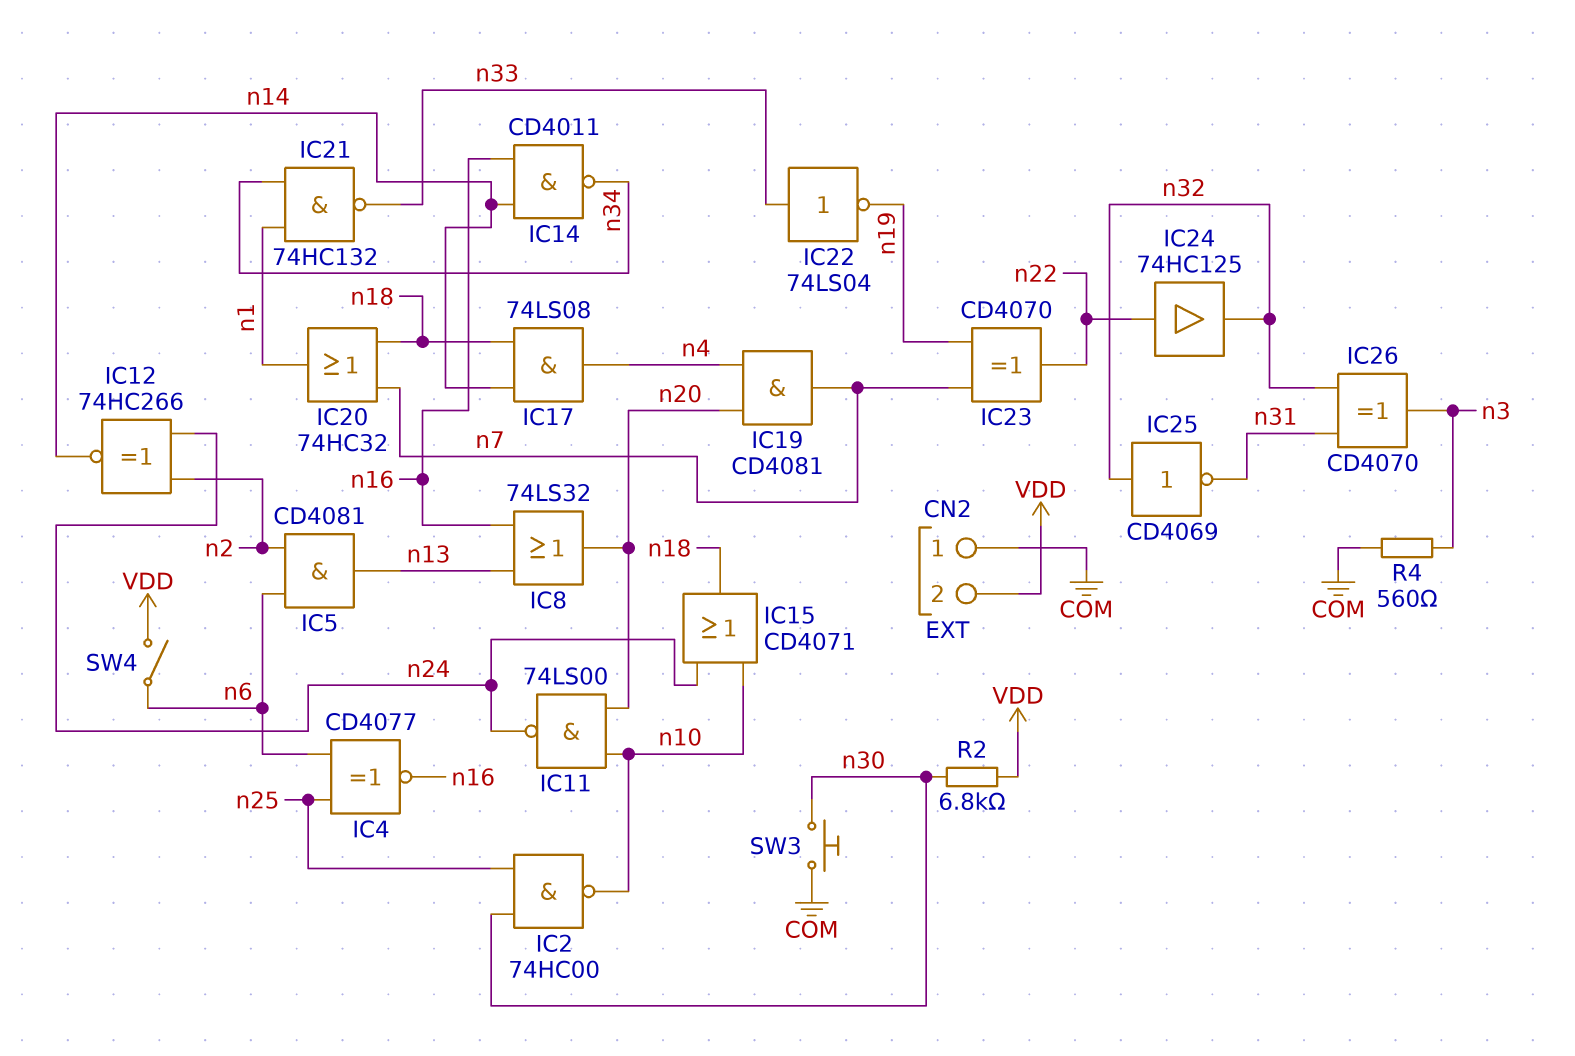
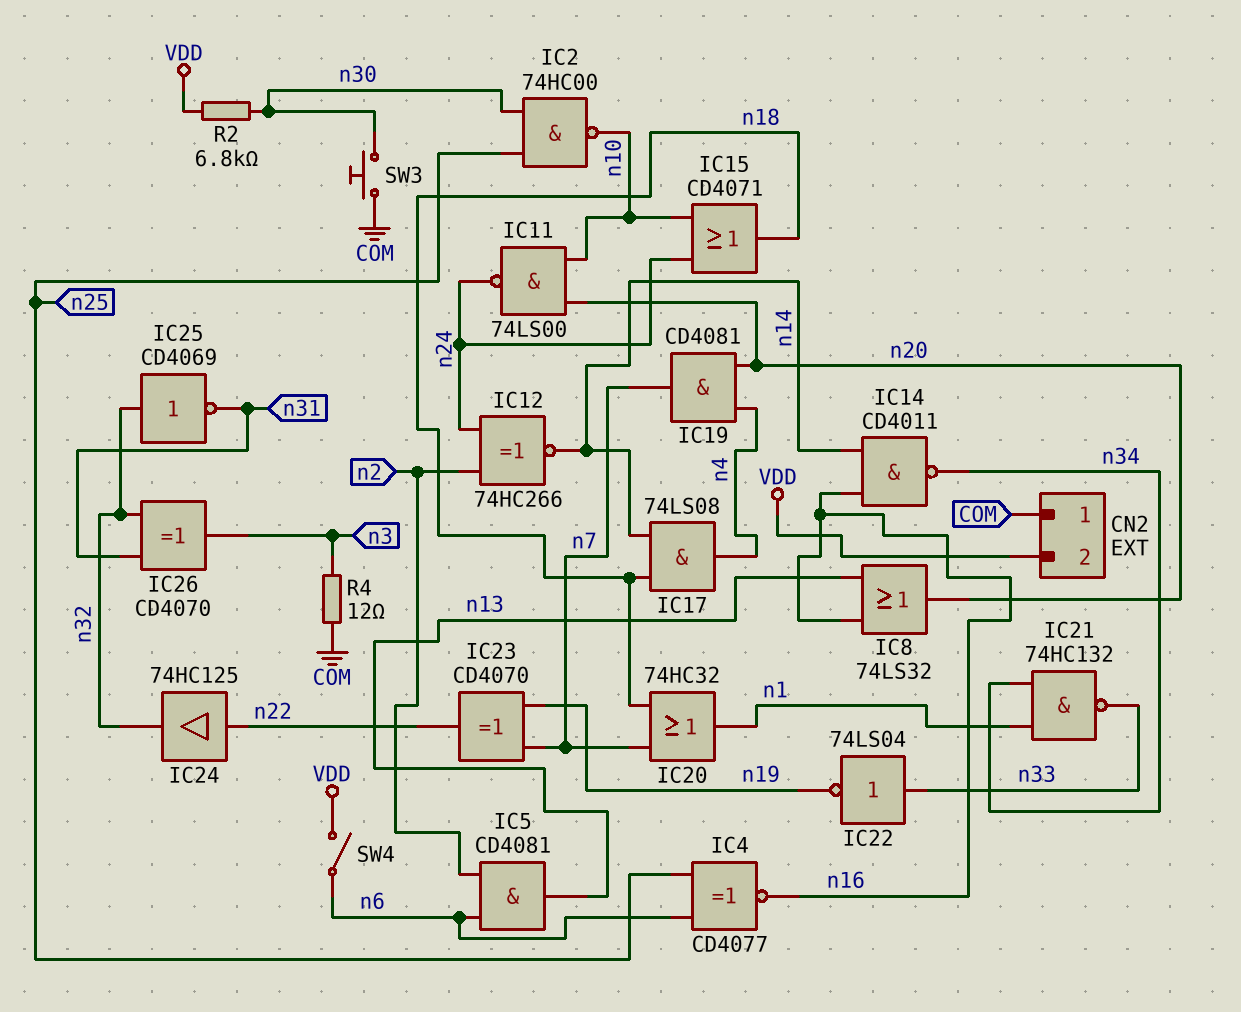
R4: 560 (COM, n3) -> 12 (COM, n3)

